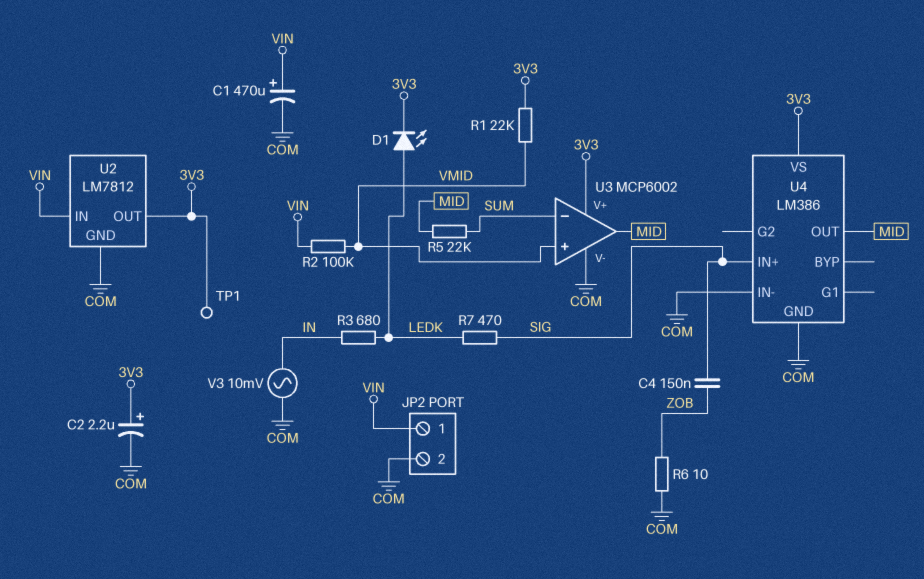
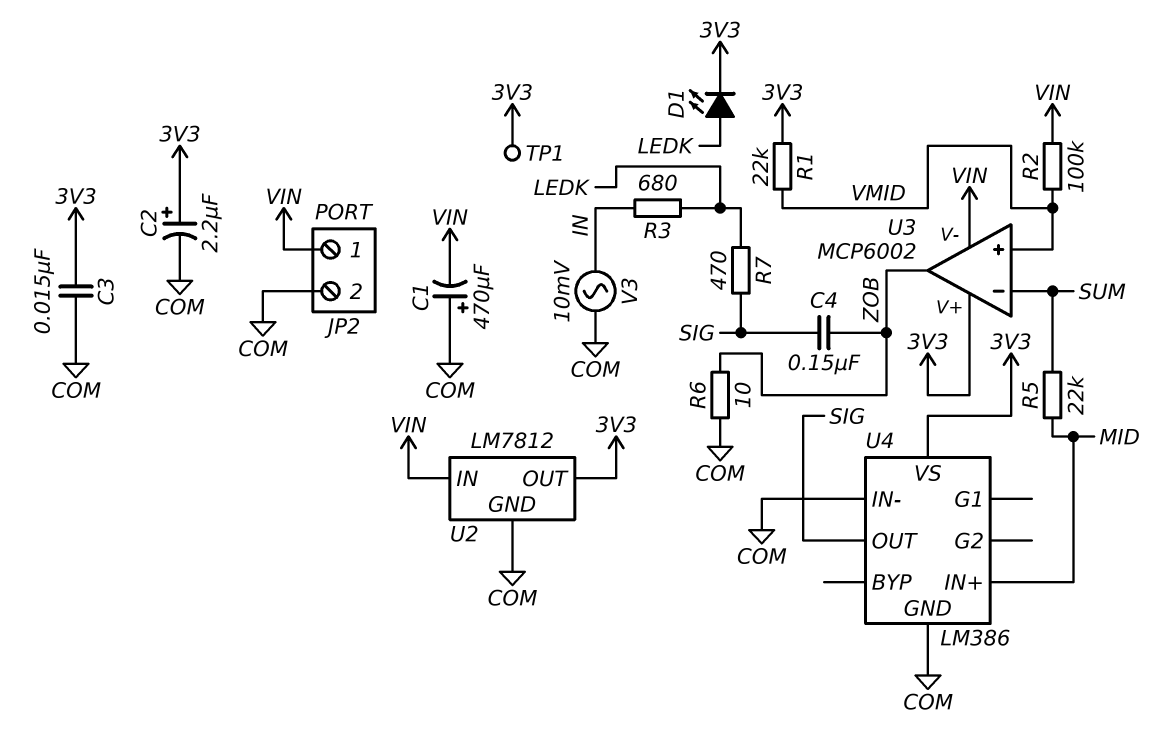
C1: 470uF (plus VIN, minus COM) -> 470uF (plus COM, minus VIN)
C3: none -> 15nF (3V3, COM)
U3 pin V-: COM -> VIN
U3 pin out: MID -> ZOB
U4 pin IN+: SIG -> MID
U4 pin OUT: MID -> SIG

